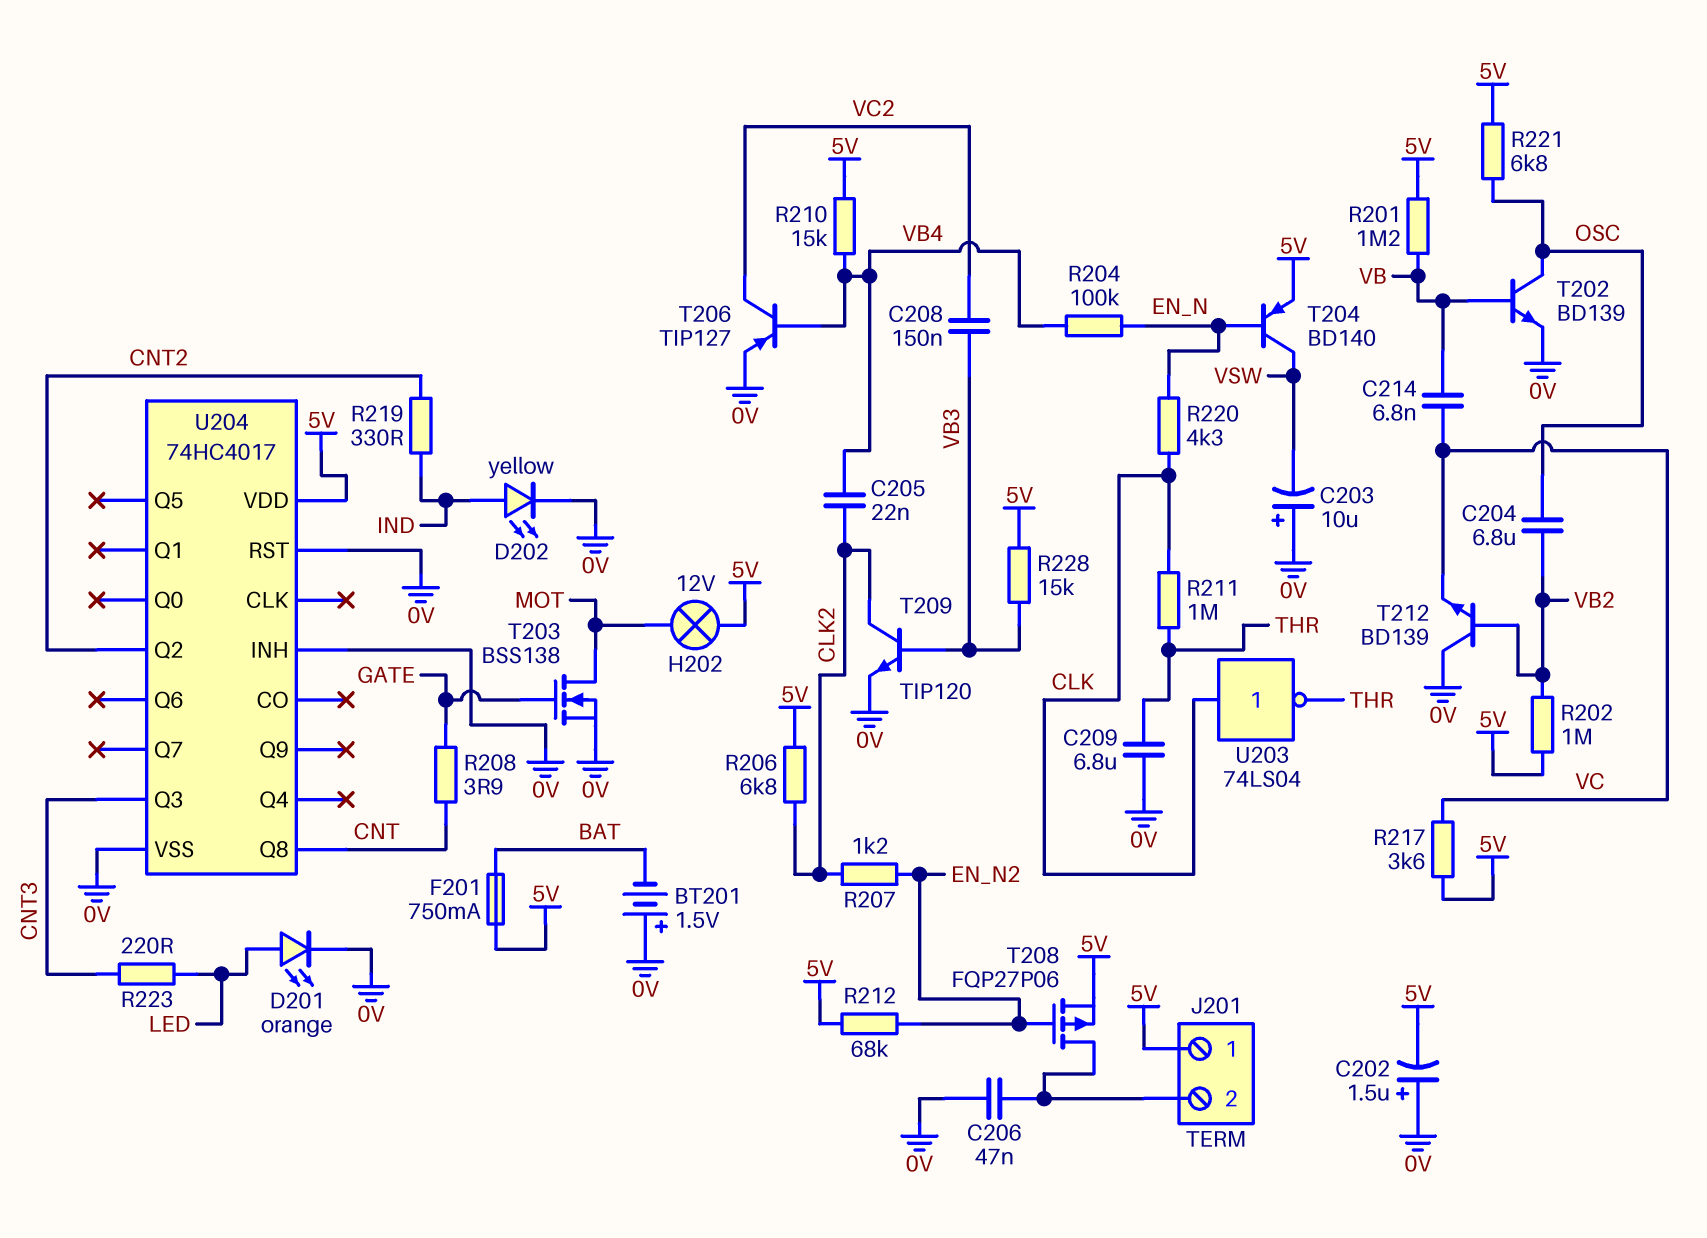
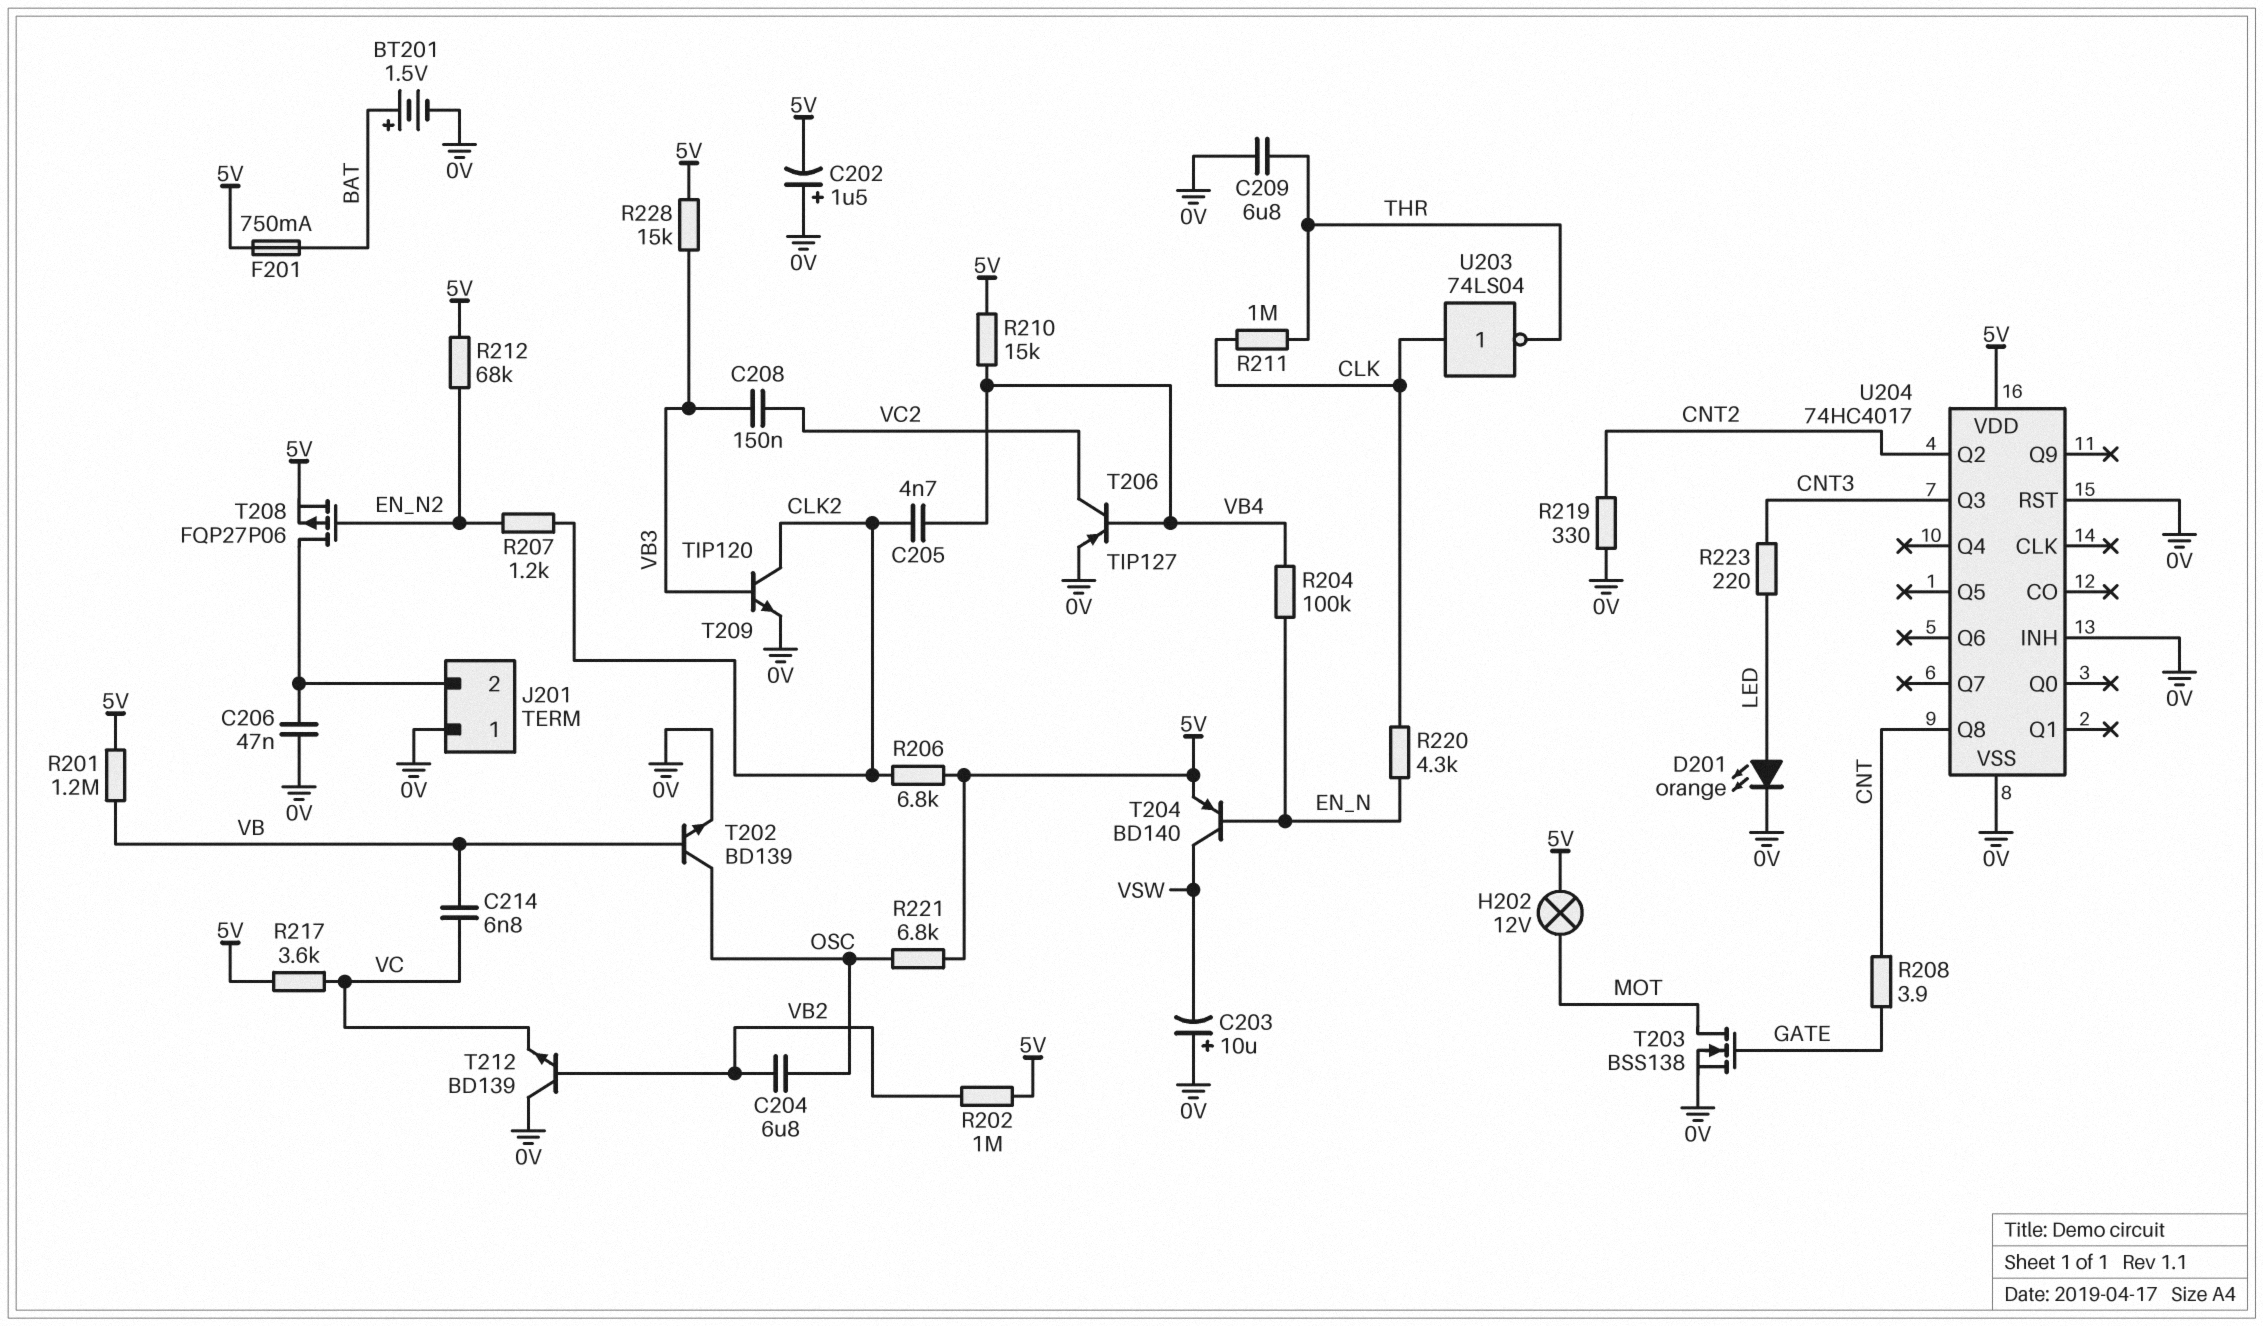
BT201: 1.5V (plus 0V, minus BAT) -> 1.5V (plus BAT, minus 0V)
C205: 22nF (CLK2, VB4) -> 4.7nF (CLK2, VB4)
D202: LED yellow (A IND, K 0V) -> none
J201 pin 1: 5V -> 0V
R219: 330 (CNT2, IND) -> 330 (0V, CNT2)

